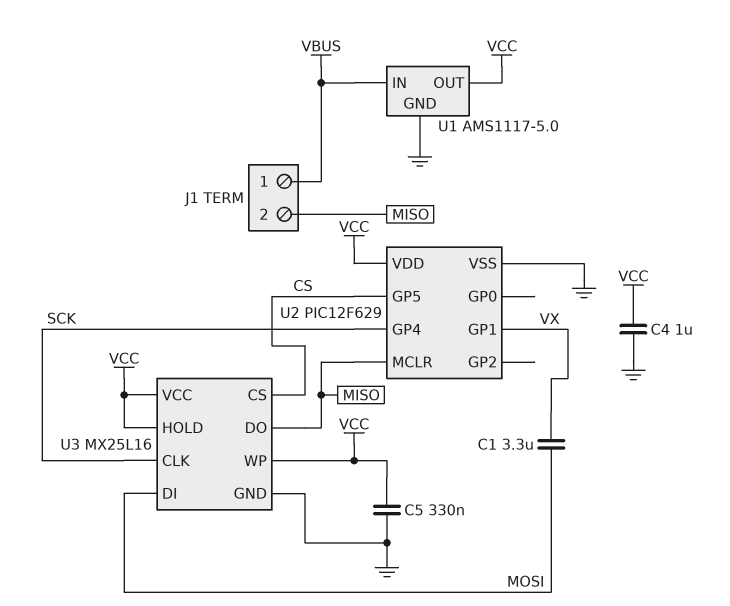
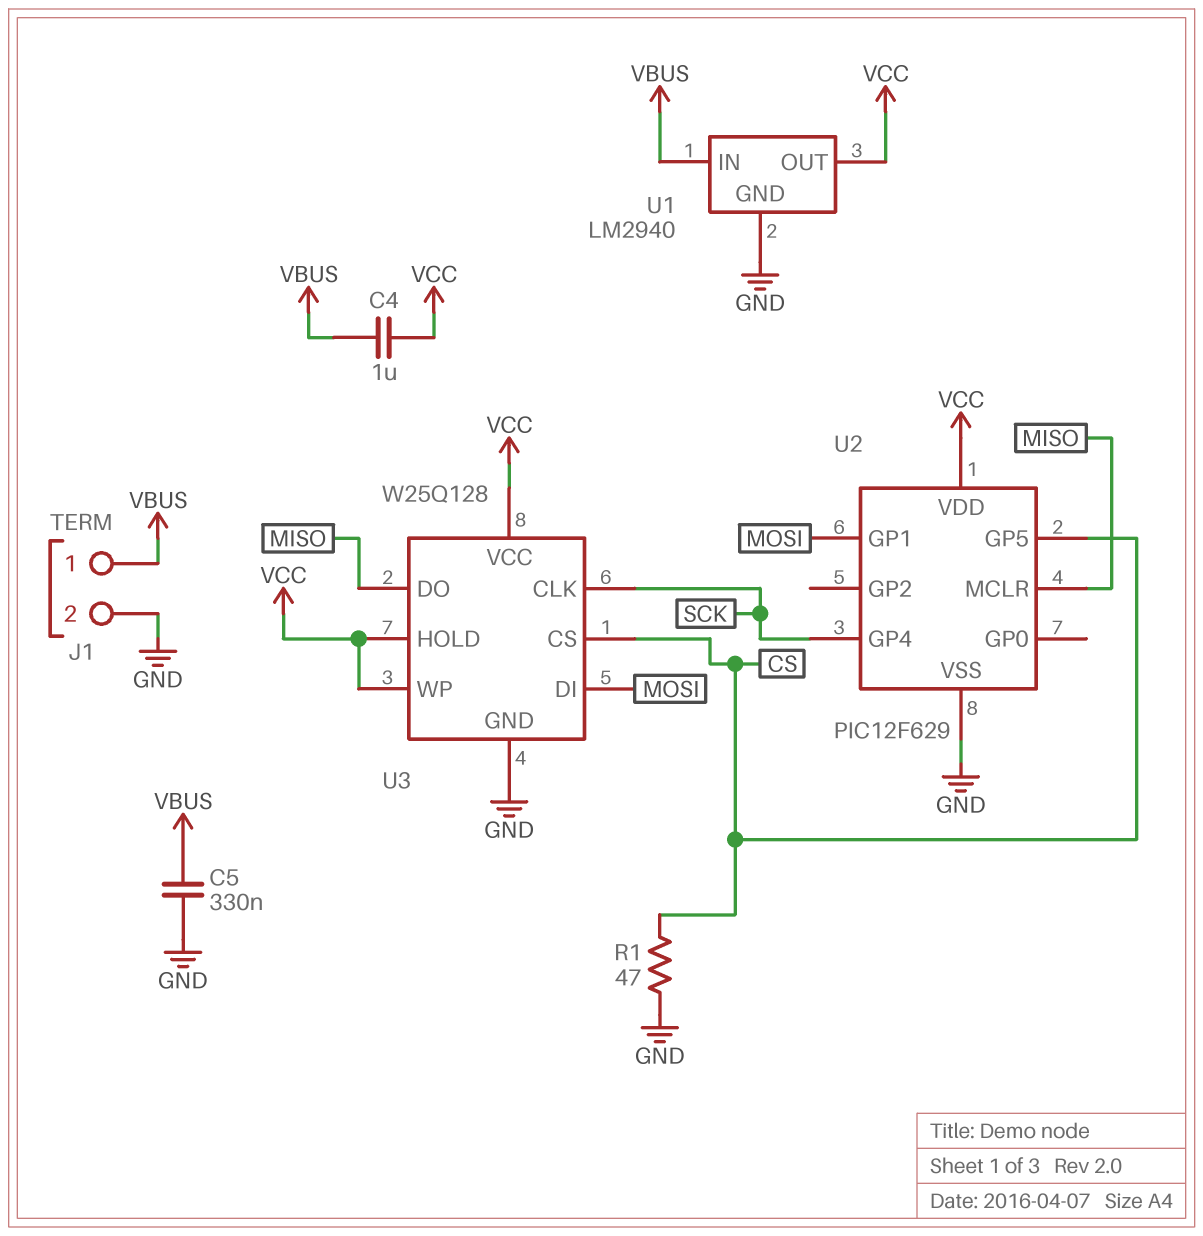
C1: 3.3uF (MOSI, VX) -> none
C4: 1uF (GND, VCC) -> 1uF (VBUS, VCC)
C5: 330nF (GND, VCC) -> 330nF (GND, VBUS)
J1 pin 2: MISO -> GND
R1: none -> 47 (CS, GND)
U1: AMS1117-5.0 -> LM2940
U2 pin GP1: VX -> MOSI
U3: MX25L16 -> W25Q128

